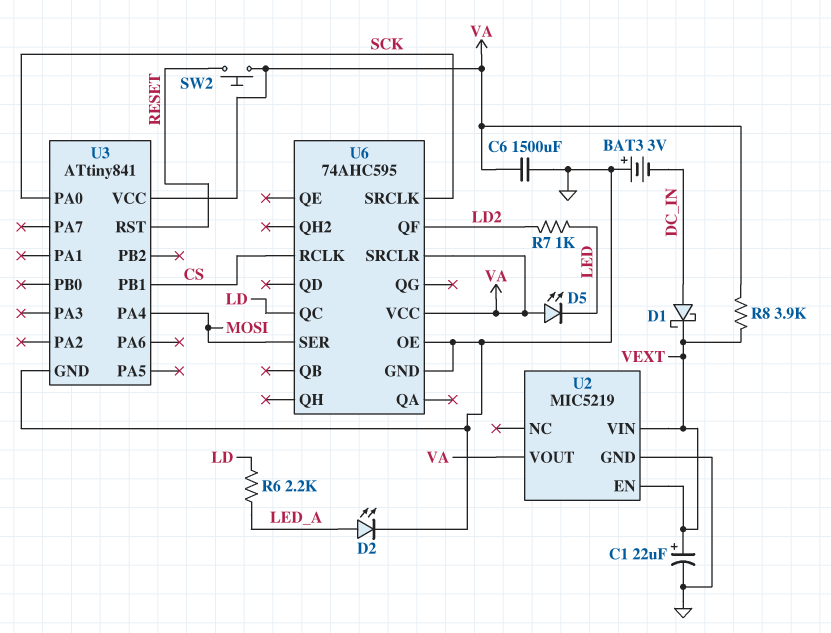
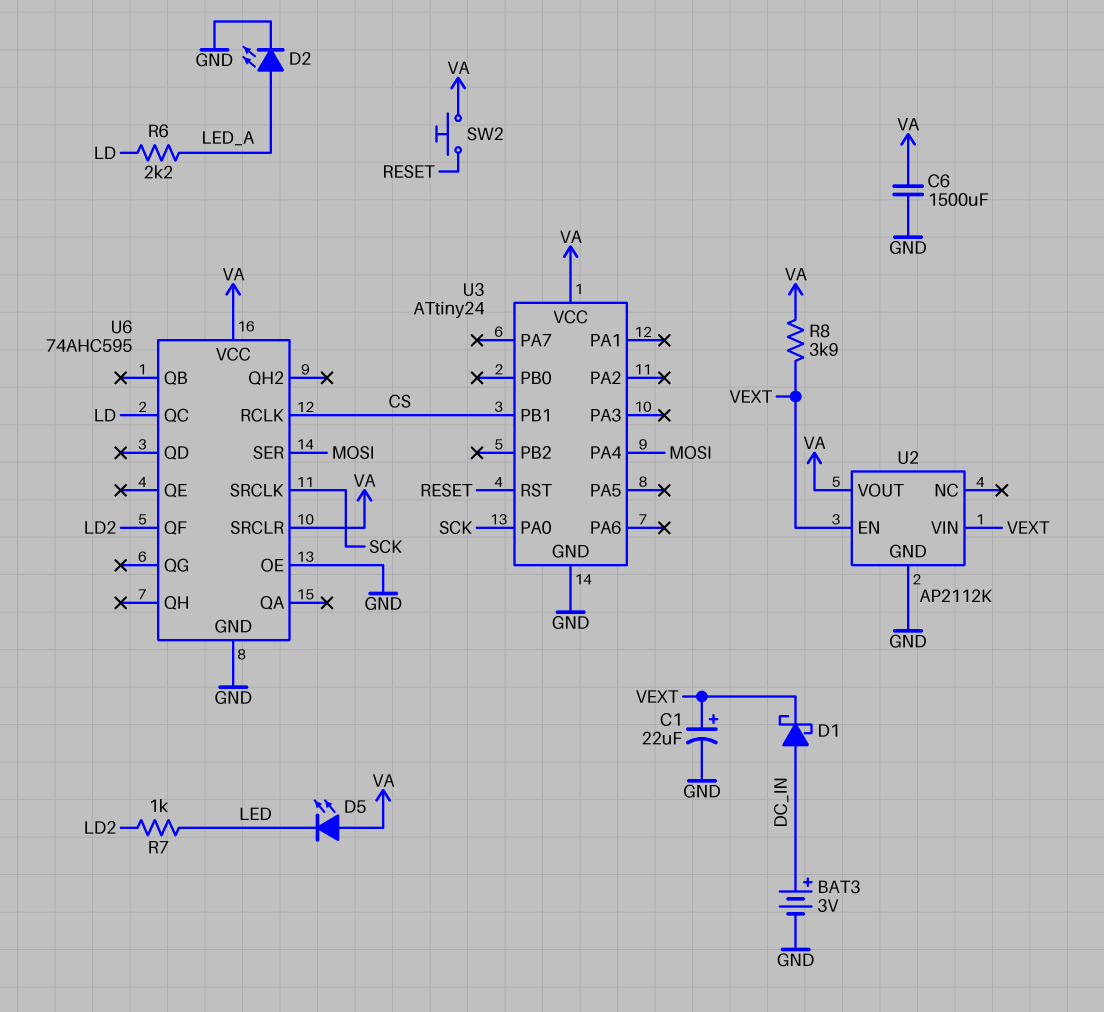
BAT3: 3V (plus GND, minus DC_IN) -> 3V (plus DC_IN, minus GND)
U2: MIC5219 -> AP2112K
U3: ATtiny841 -> ATtiny24

